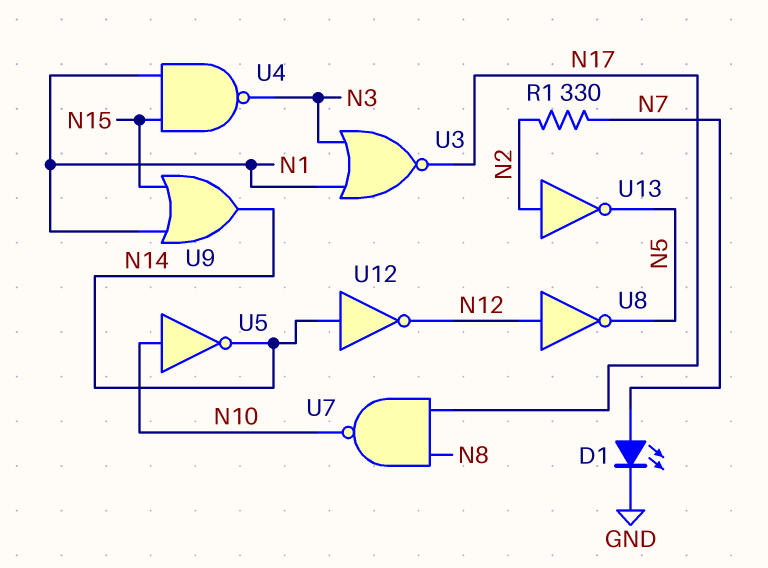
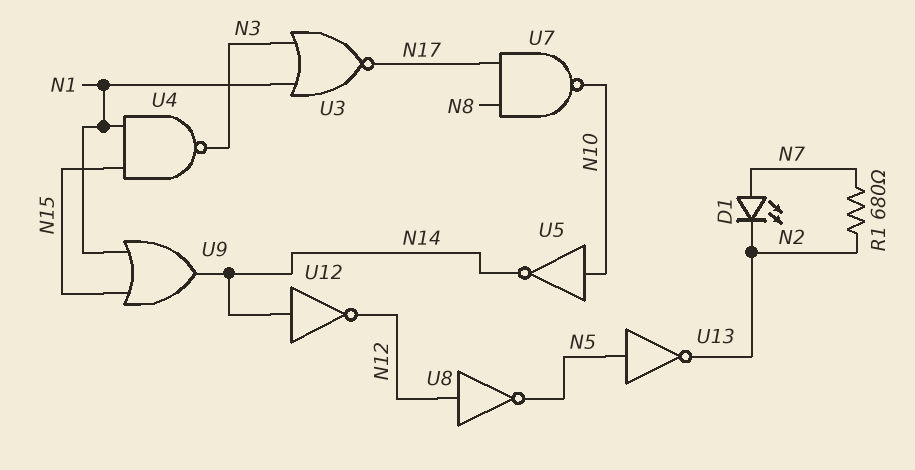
D1: LED (A N7, K GND) -> LED (A N7, K N2)
R1: 330 (N2, N7) -> 680 (N2, N7)
U13: NOT (in N2, out N5) -> NOT (in N5, out N2)

